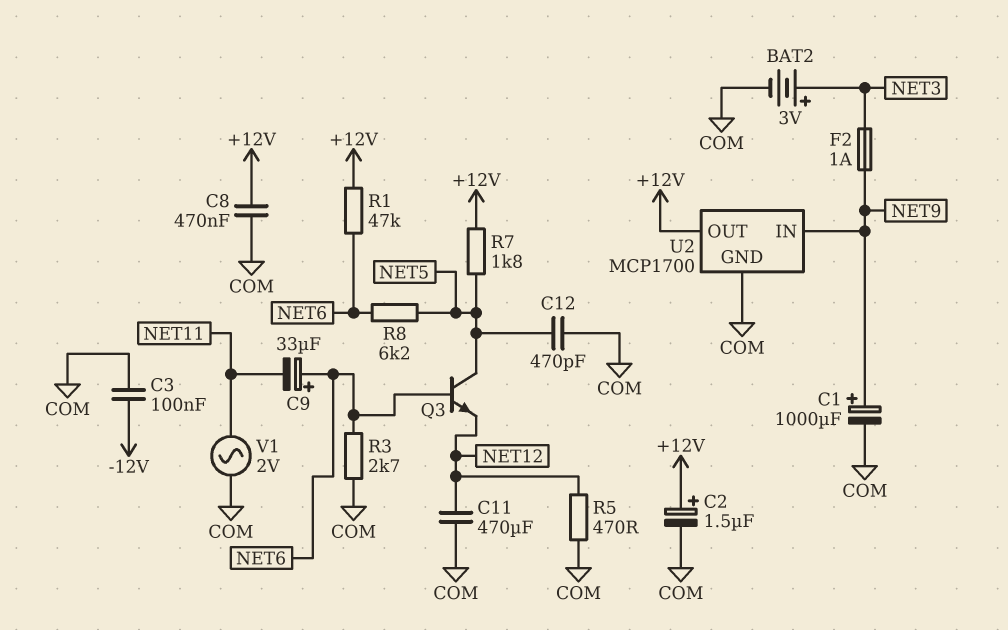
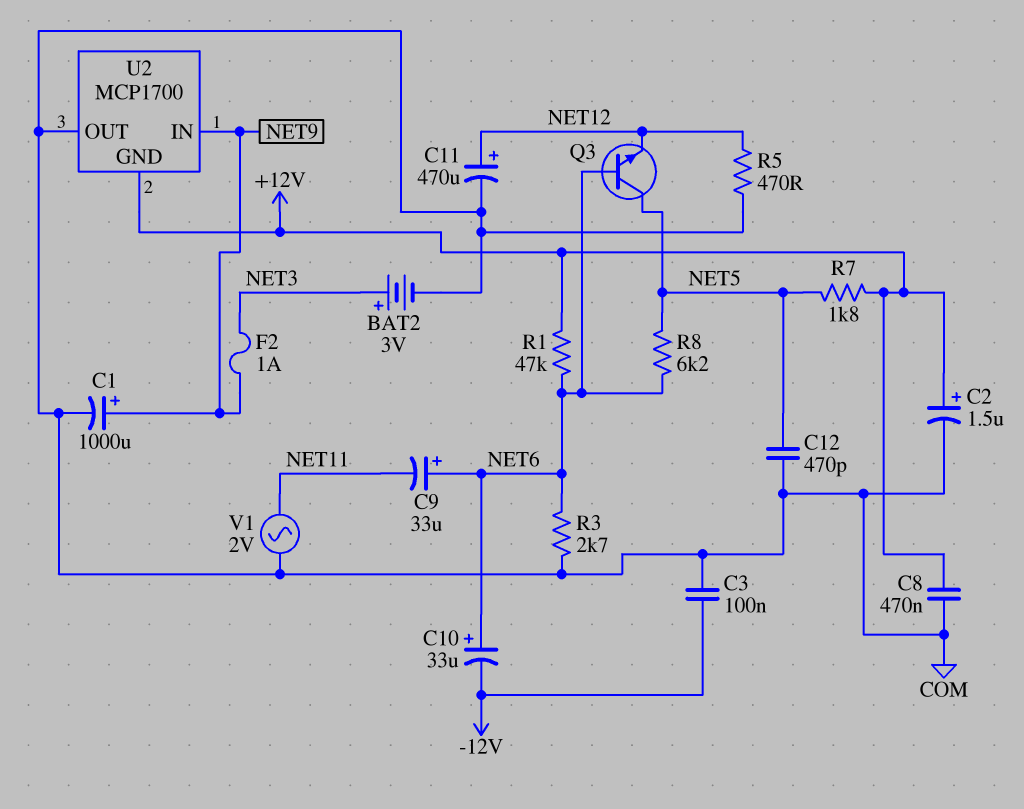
C10: none -> 33uF (plus NET6, minus -12V)
C11: 470uF (COM, NET12) -> 470uF (plus NET12, minus COM)
U2 pin GND: COM -> +12V
U2 pin OUT: +12V -> COM

